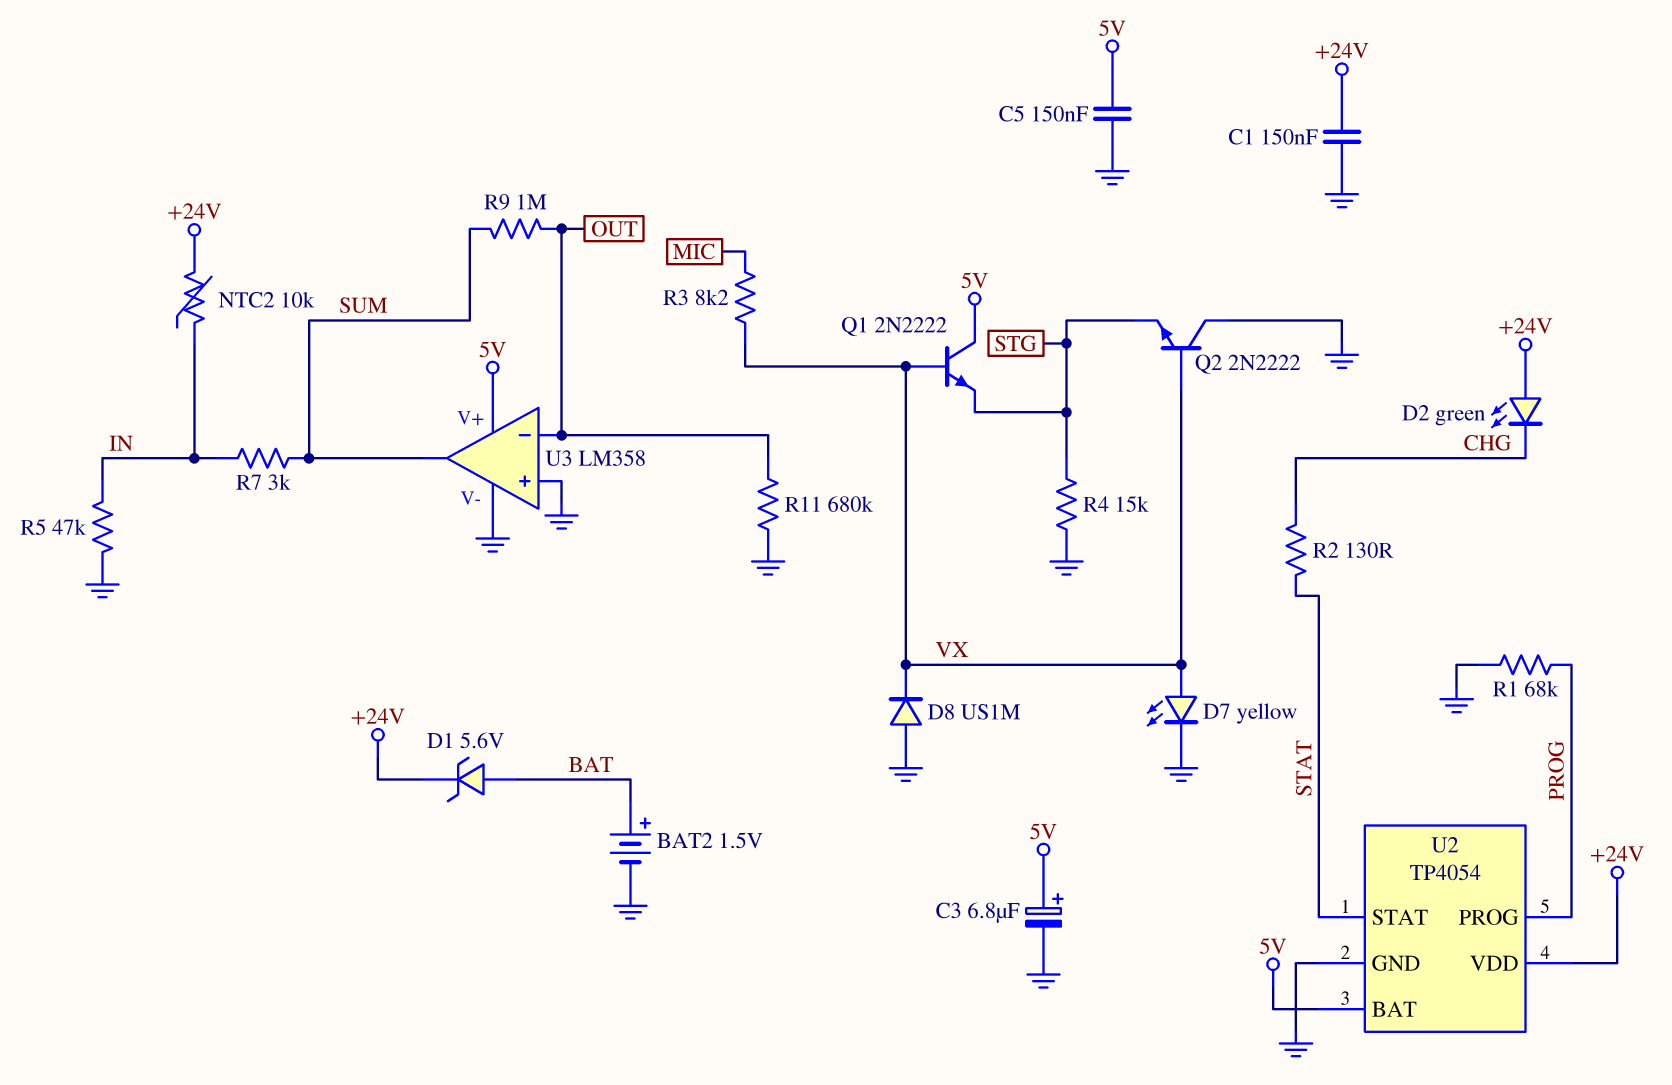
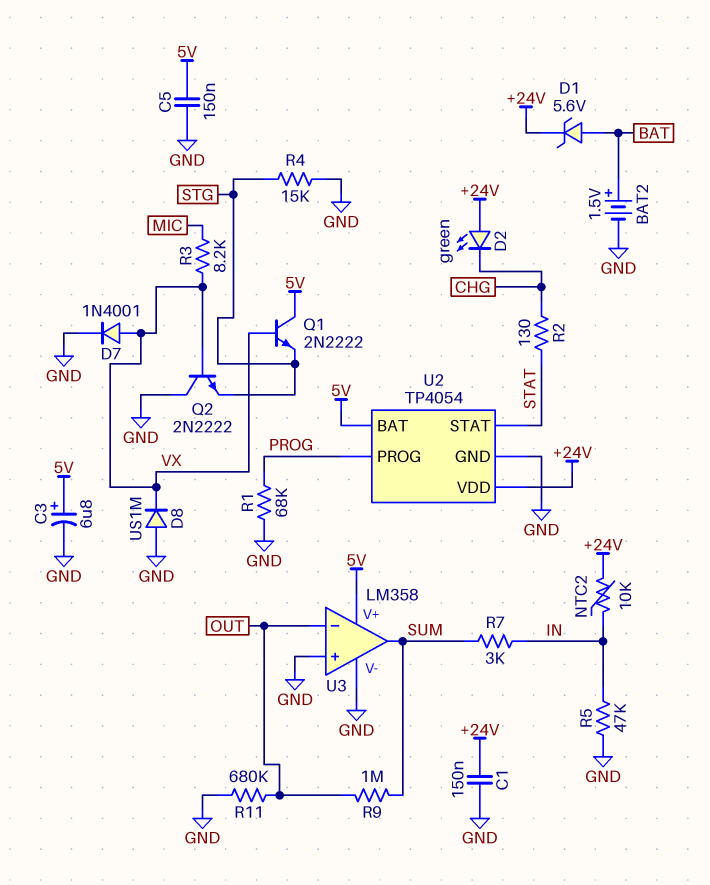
D7: LED yellow (A VX, K GND) -> diode 1N4001 (A VX, K GND)

